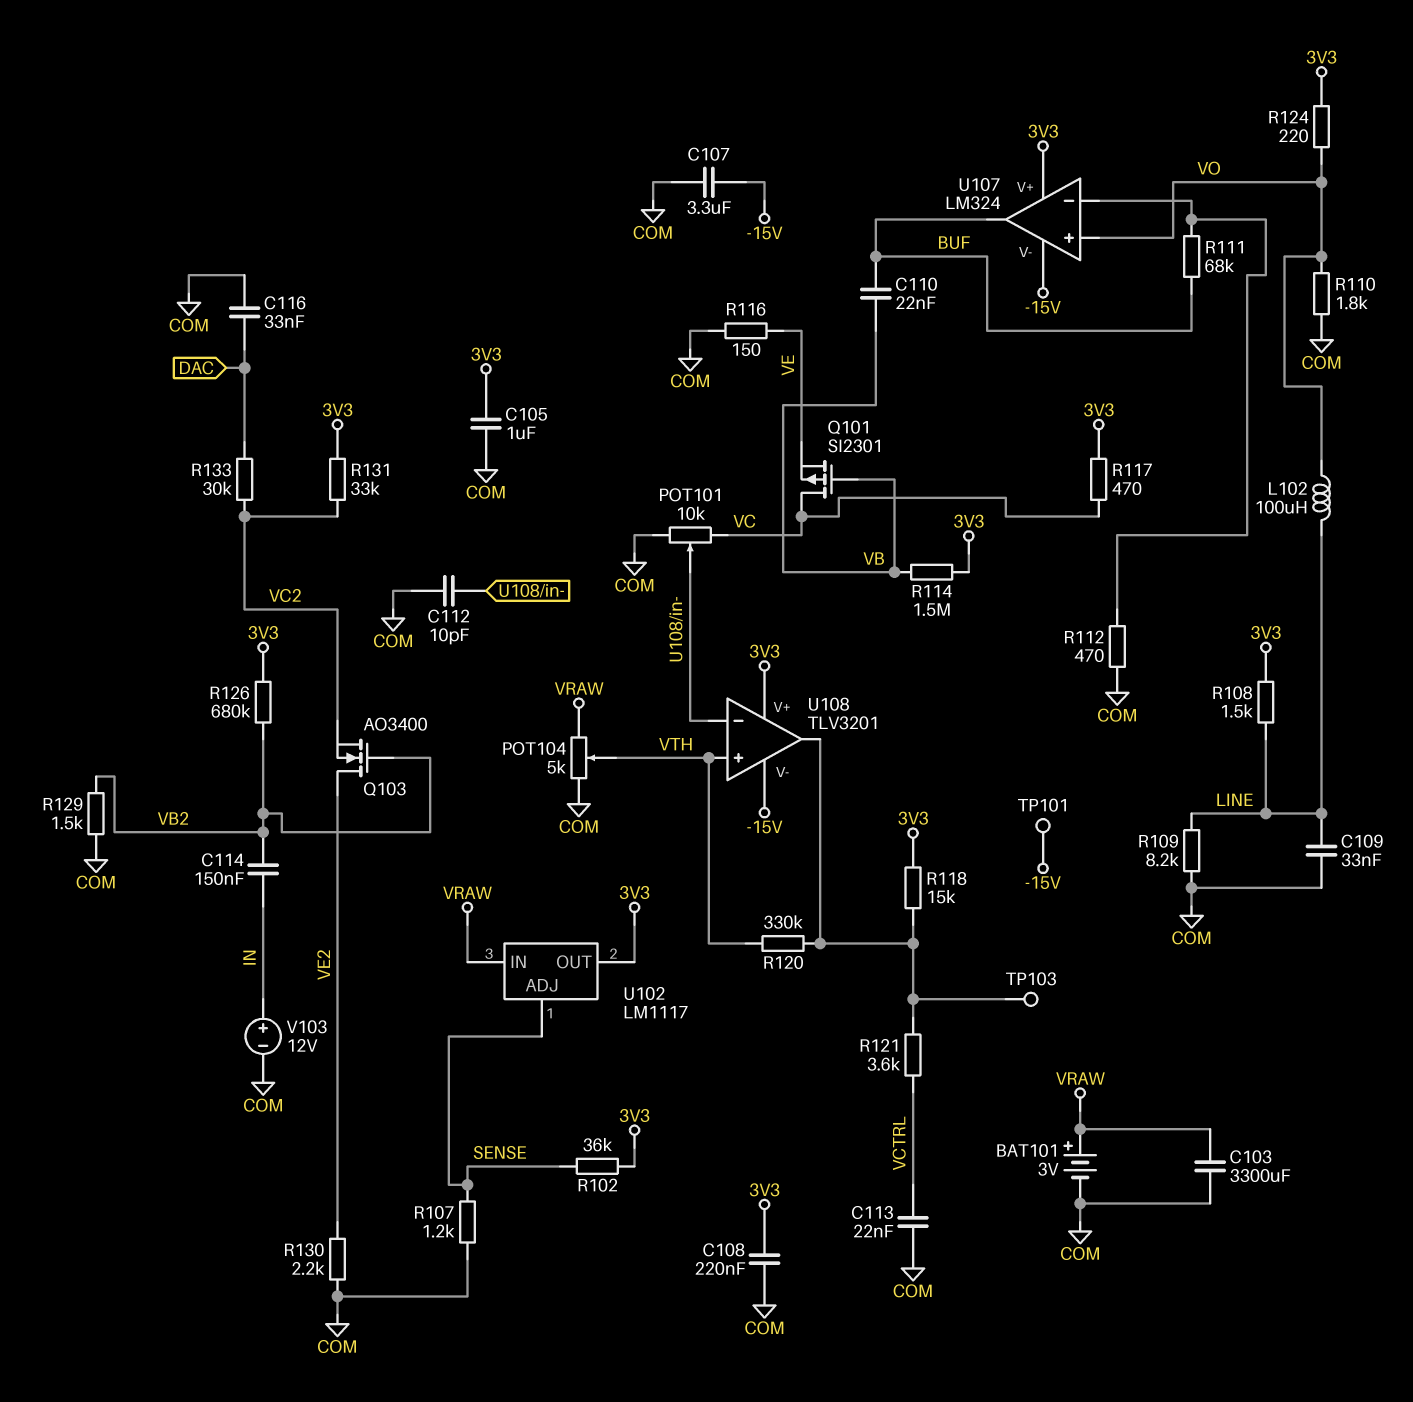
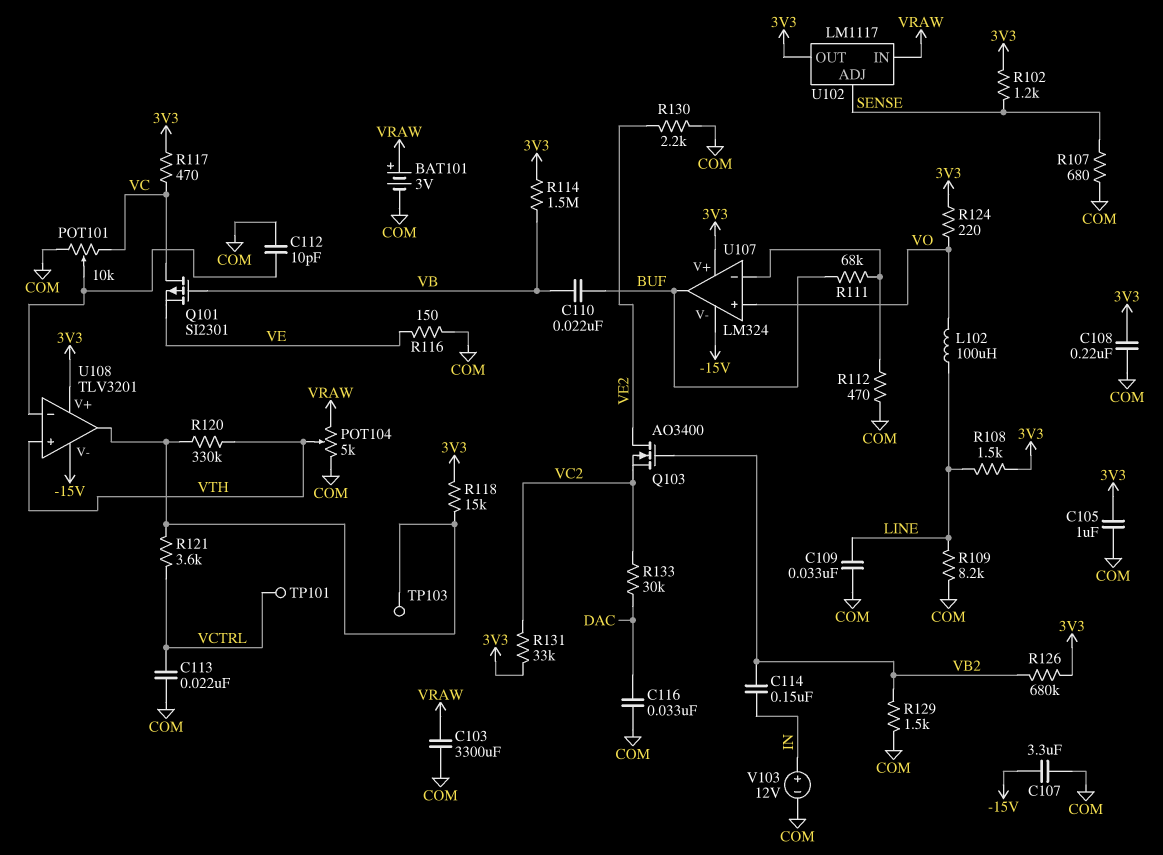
R102: 36k (3V3, SENSE) -> 1.2k (3V3, SENSE)
R107: 1.2k (COM, SENSE) -> 680 (COM, SENSE)
R110: 1.8k (COM, VO) -> none
TP101: test point (-15V) -> test point (VCTRL)

